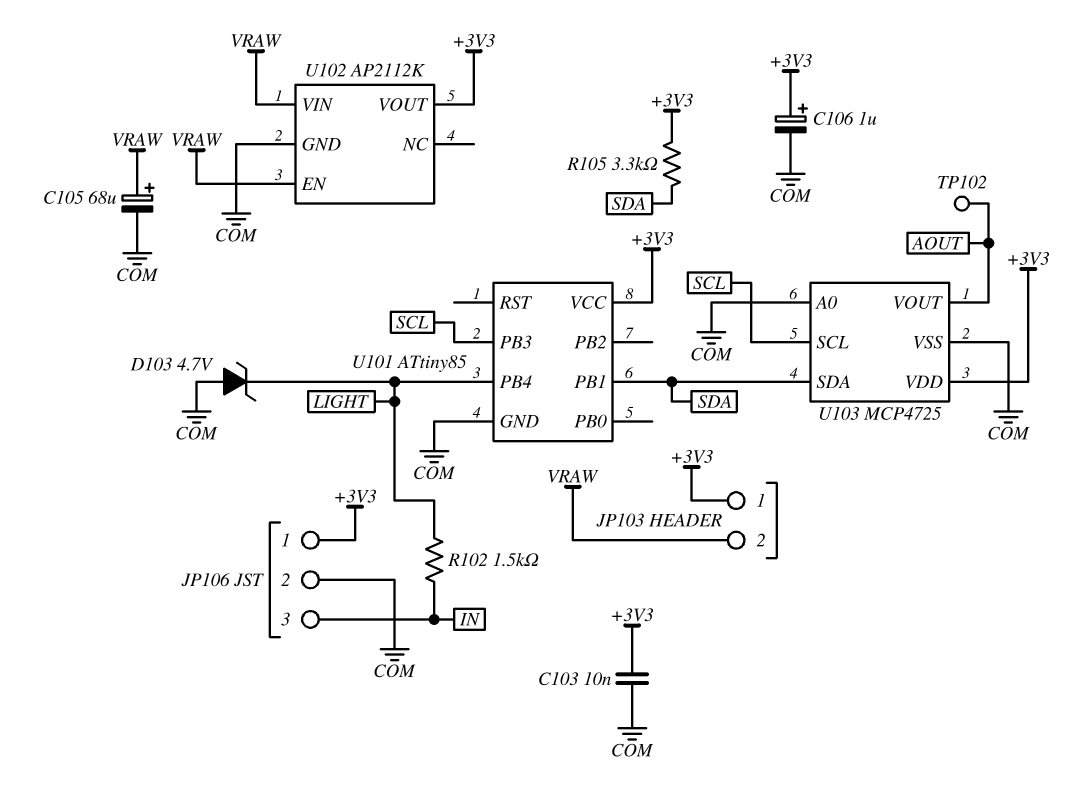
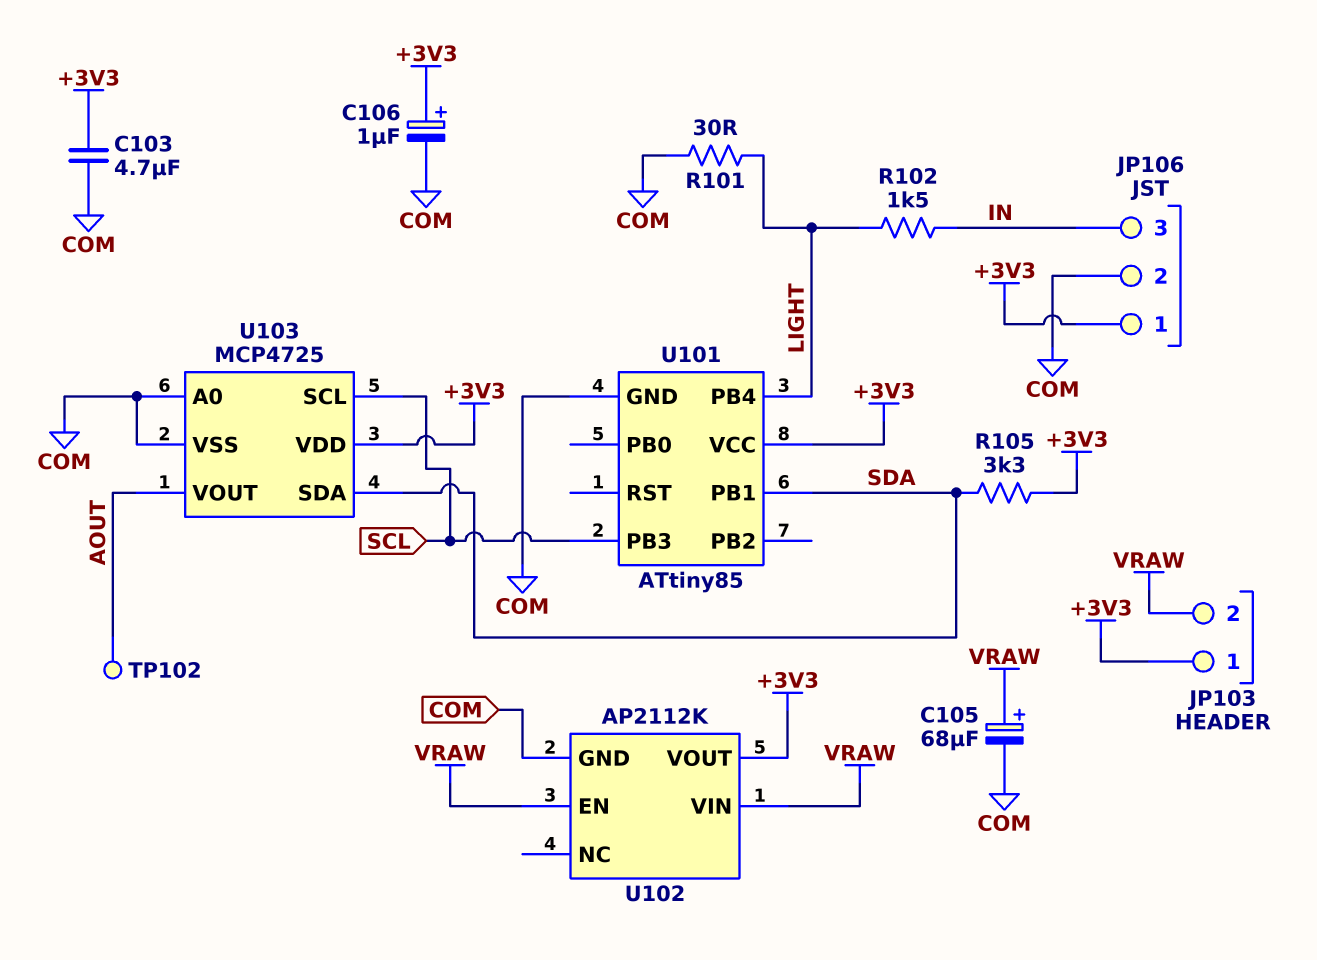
C103: 10nF (+3V3, COM) -> 4.7uF (+3V3, COM)
D103: zener 4.7V (A COM, K LIGHT) -> none
R101: none -> 30 (COM, LIGHT)

